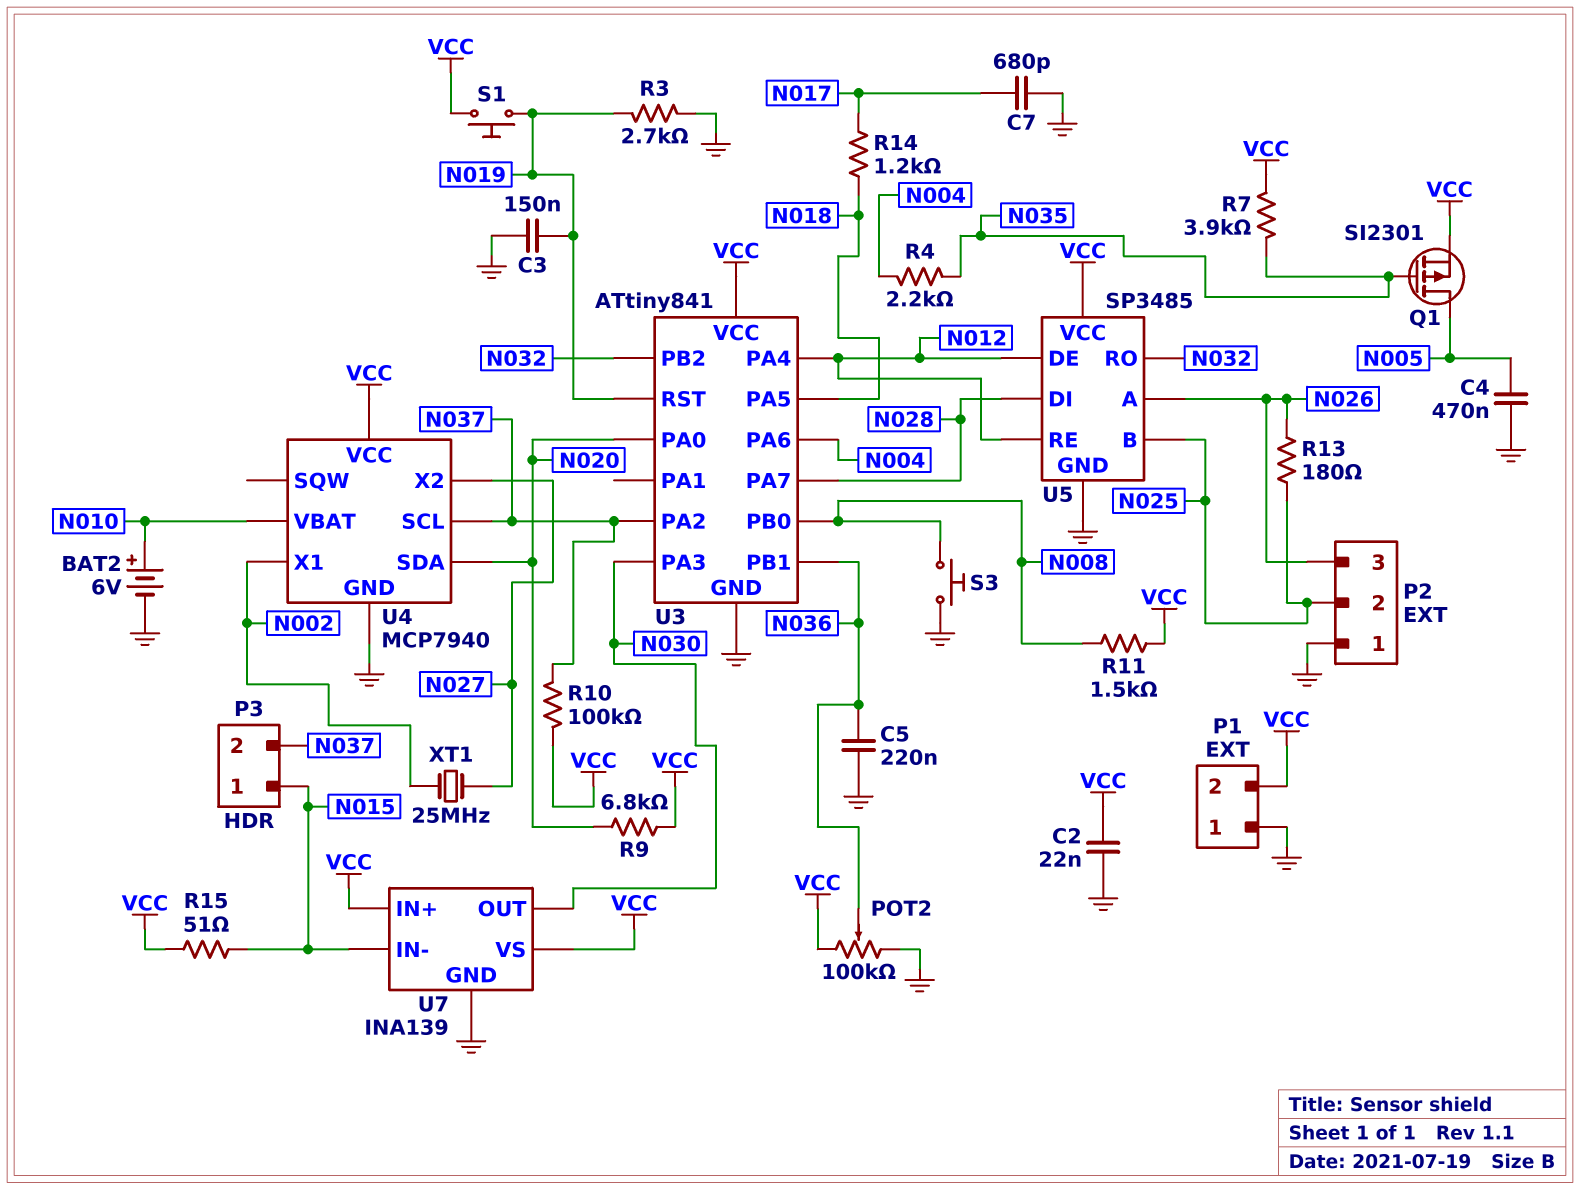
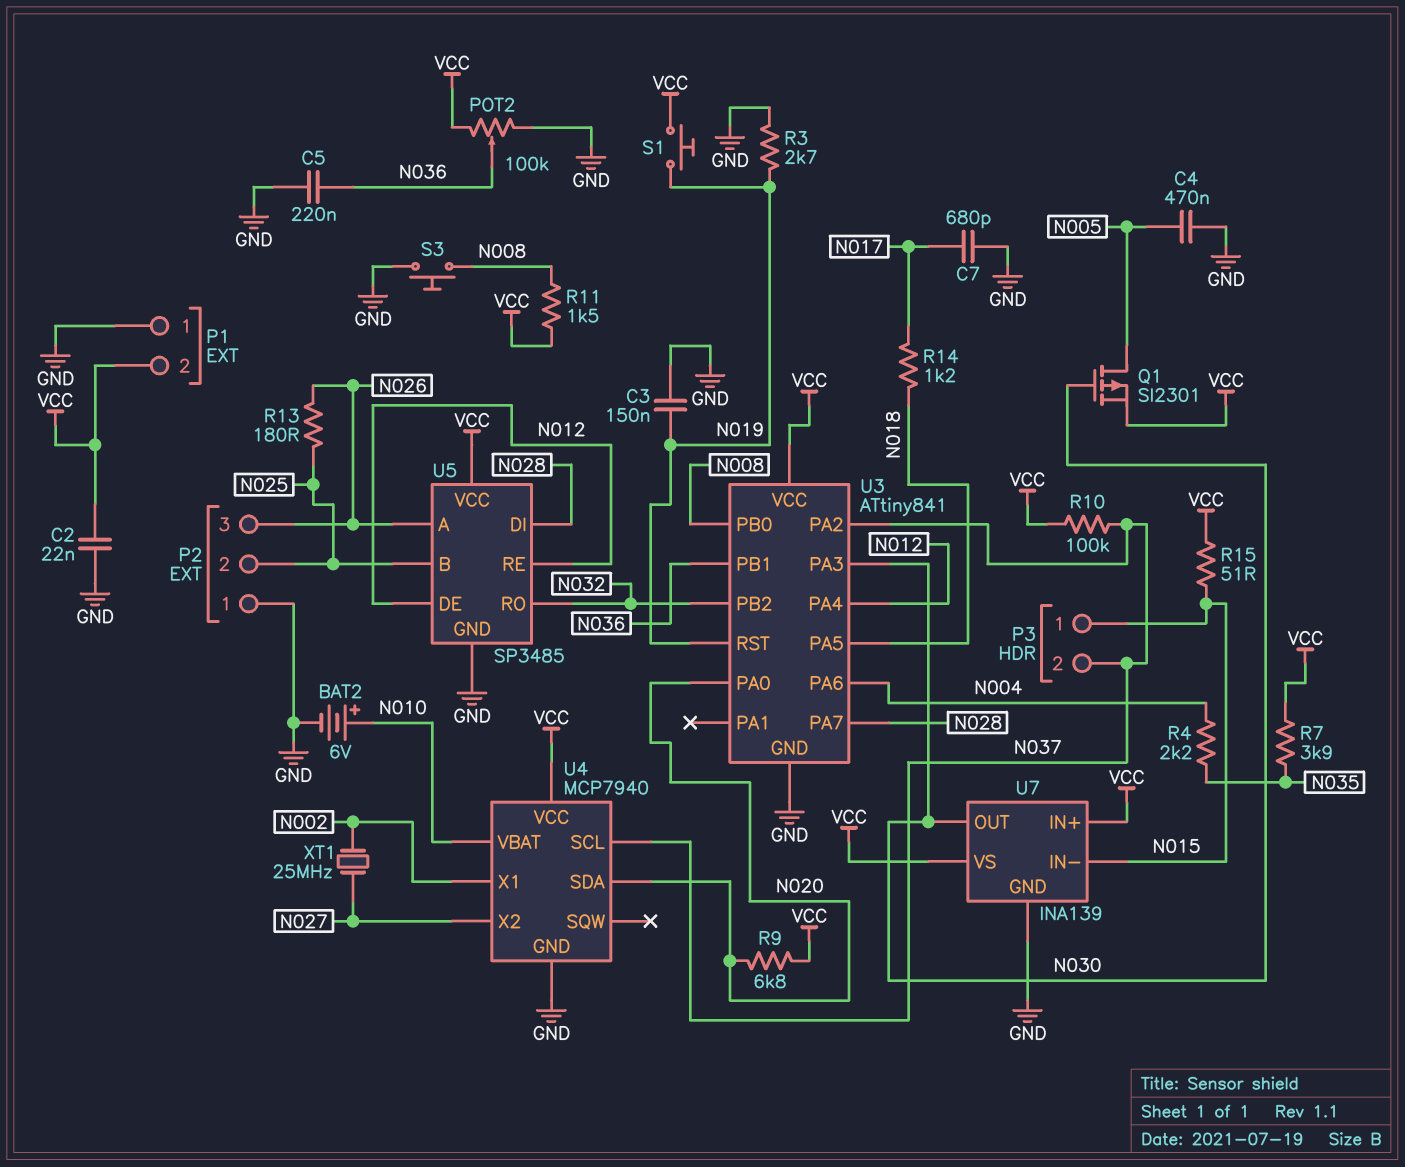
Q1: PMOS SI2301 (G N035, D N005, S VCC) -> PMOS SI2301 (G N030, D N005, S VCC)

